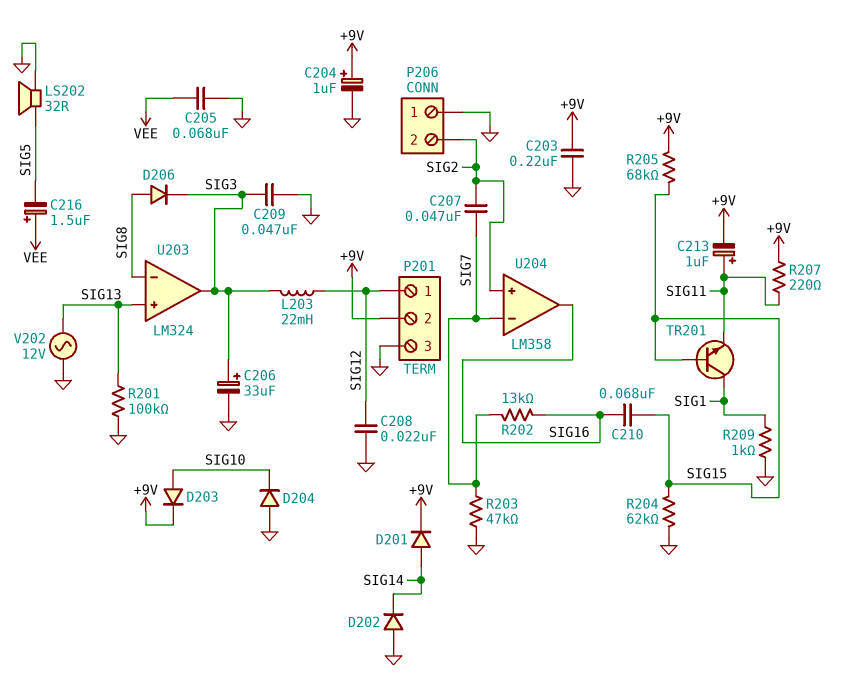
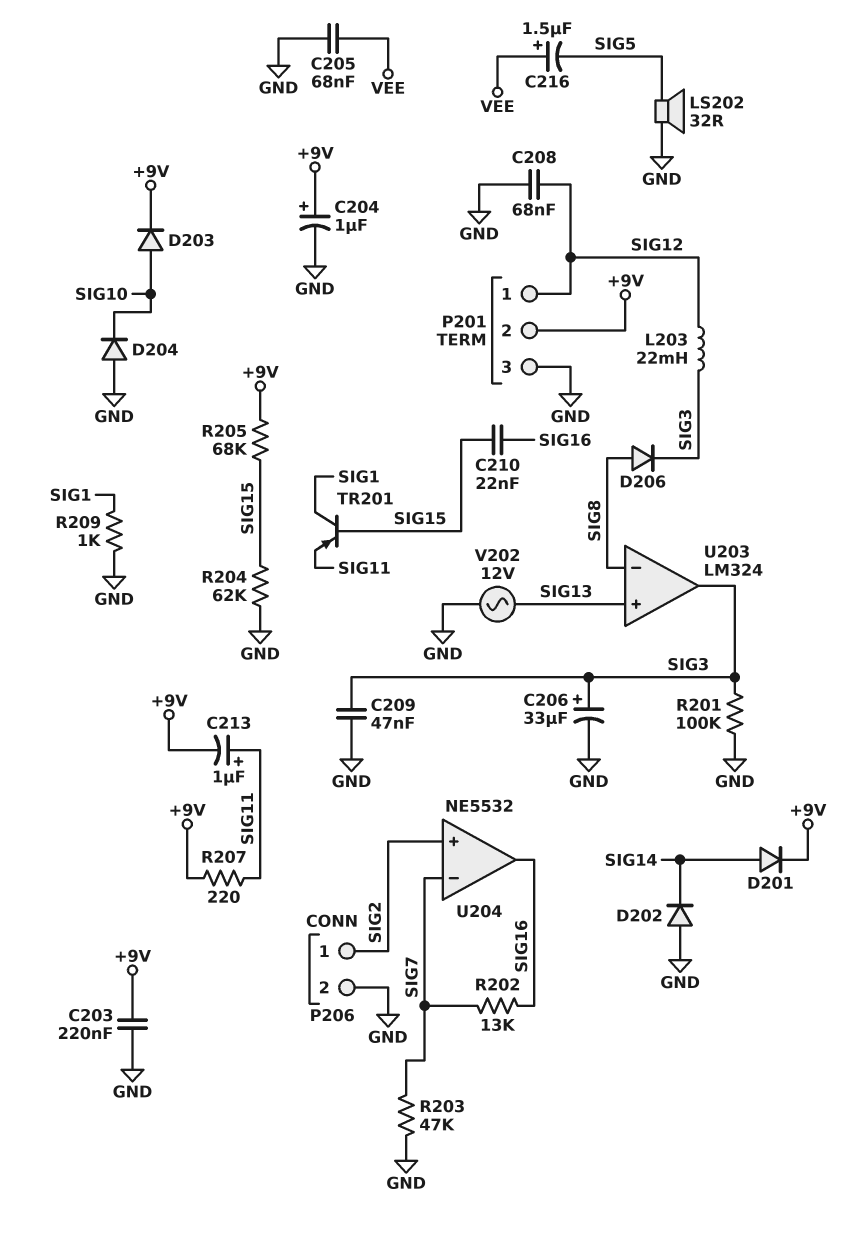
C207: 47nF (SIG2, SIG7) -> none
C208: 22nF (GND, SIG12) -> 68nF (GND, SIG12)
C210: 68nF (SIG15, SIG16) -> 22nF (SIG15, SIG16)
P206 pin 1: GND -> SIG2
P206 pin 2: SIG2 -> GND
R201: 100k (GND, SIG13) -> 100k (GND, SIG3)
TR201: NPN (B SIG15, C SIG1, E SIG11) -> PNP (B SIG15, C SIG1, E SIG11)
U204: LM358 -> NE5532

